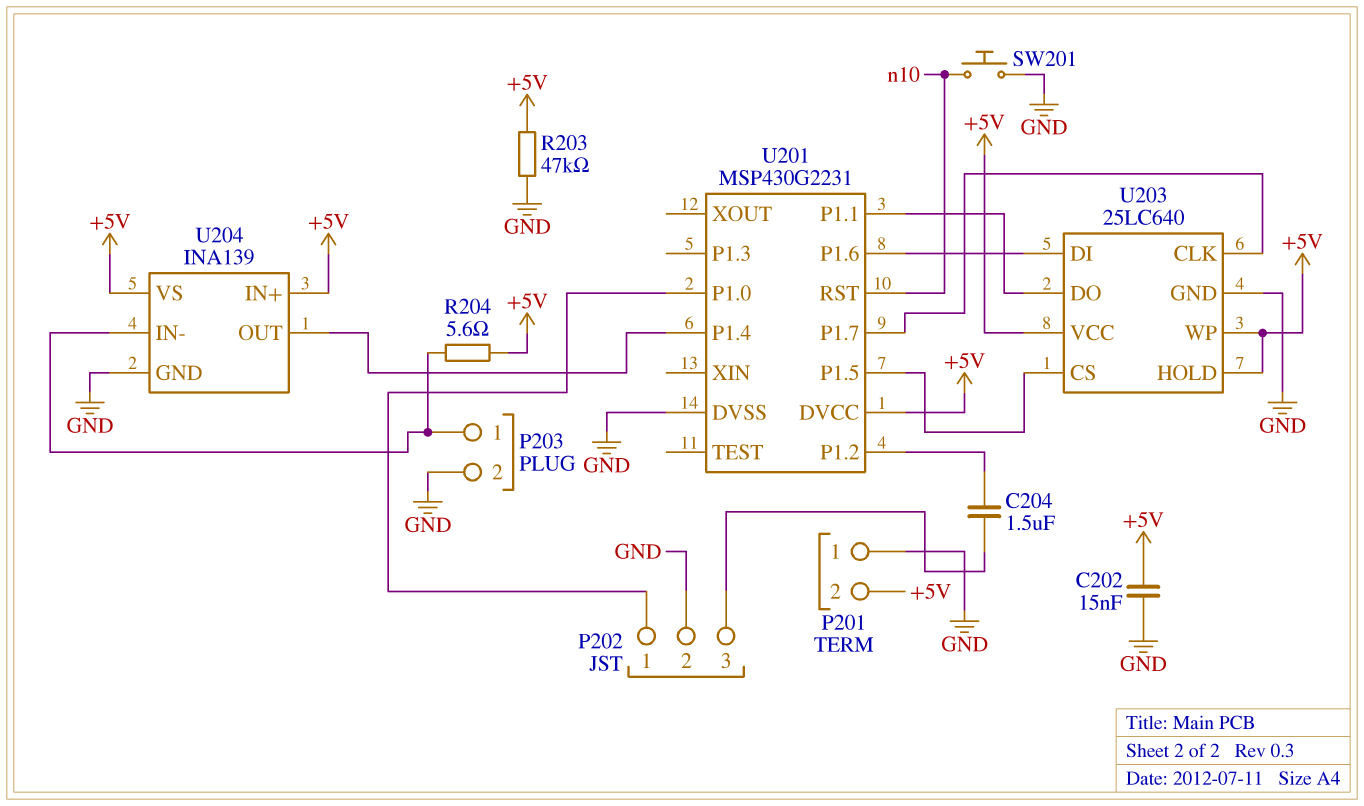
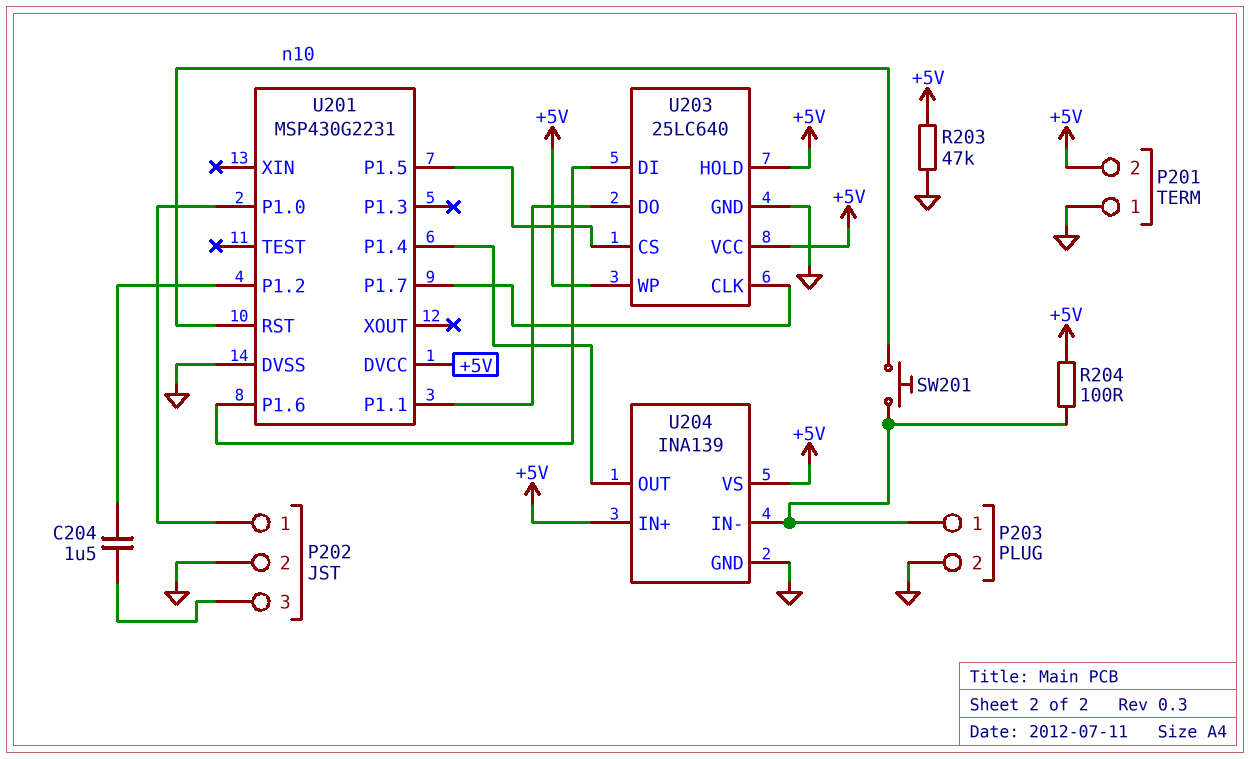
C202: 15nF (+5V, GND) -> none
R204: 5.6 (+5V, P203/1) -> 100 (+5V, P203/1)
SW201: button (GND, n10) -> button (P203/1, n10)

